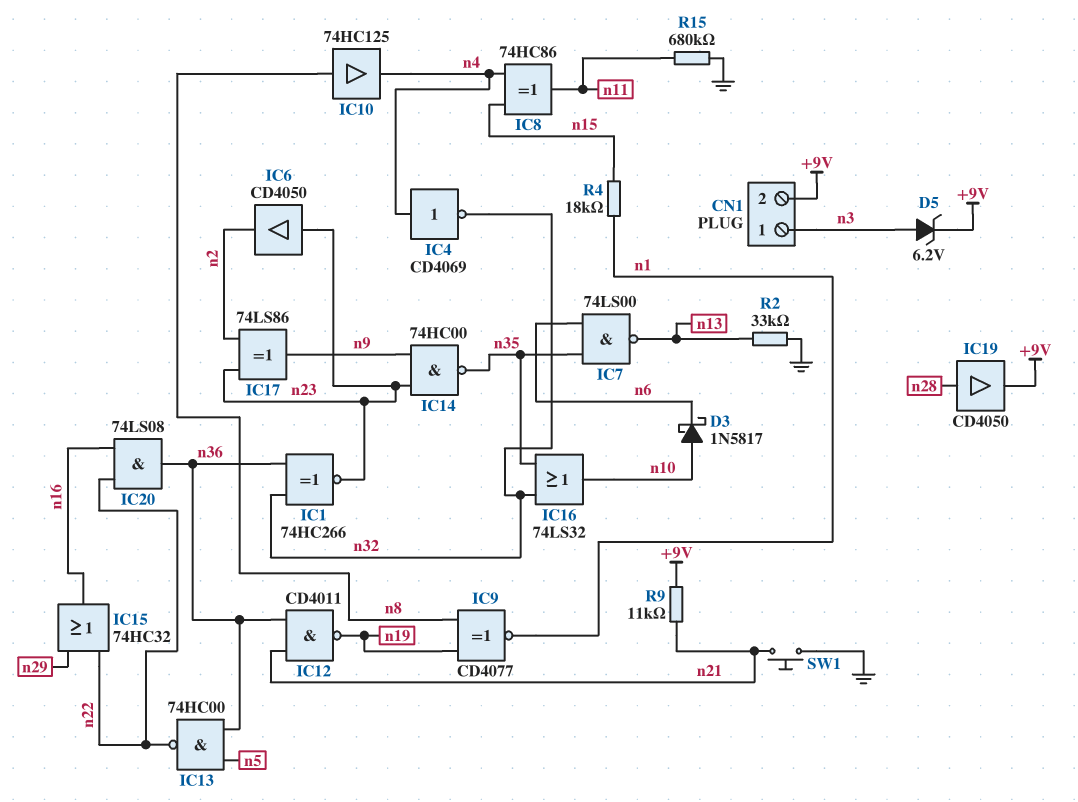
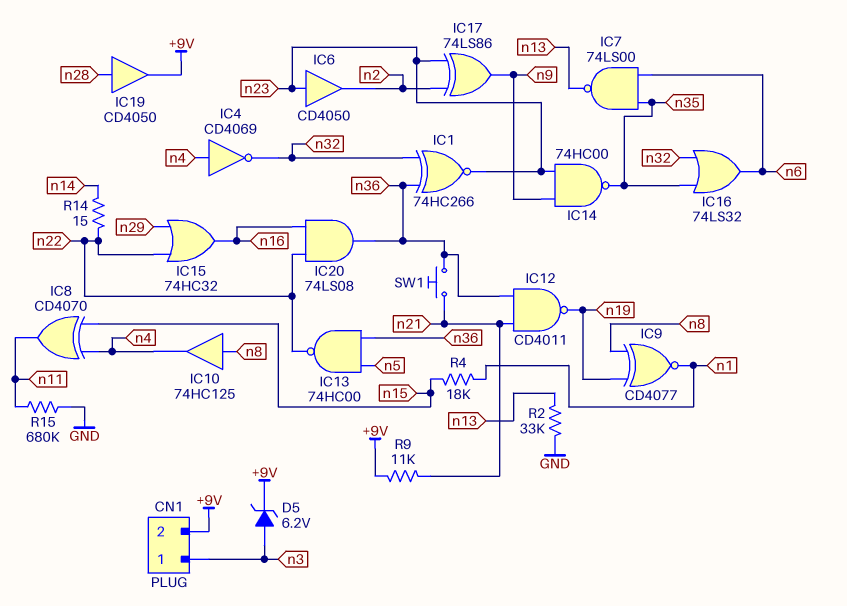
D3: schottky 1N5817 (A n10, K n6) -> none
IC8: XOR 74HC86 (in n4, in n15, out n11) -> XOR CD4070 (in n4, in n15, out n11)
IC16: OR 74LS32 (in n32, in n35, out n10) -> OR 74LS32 (in n32, in n35, out n6)
R14: none -> 15 (n14, n22)
SW1: button (GND, n21) -> button (n21, n36)

